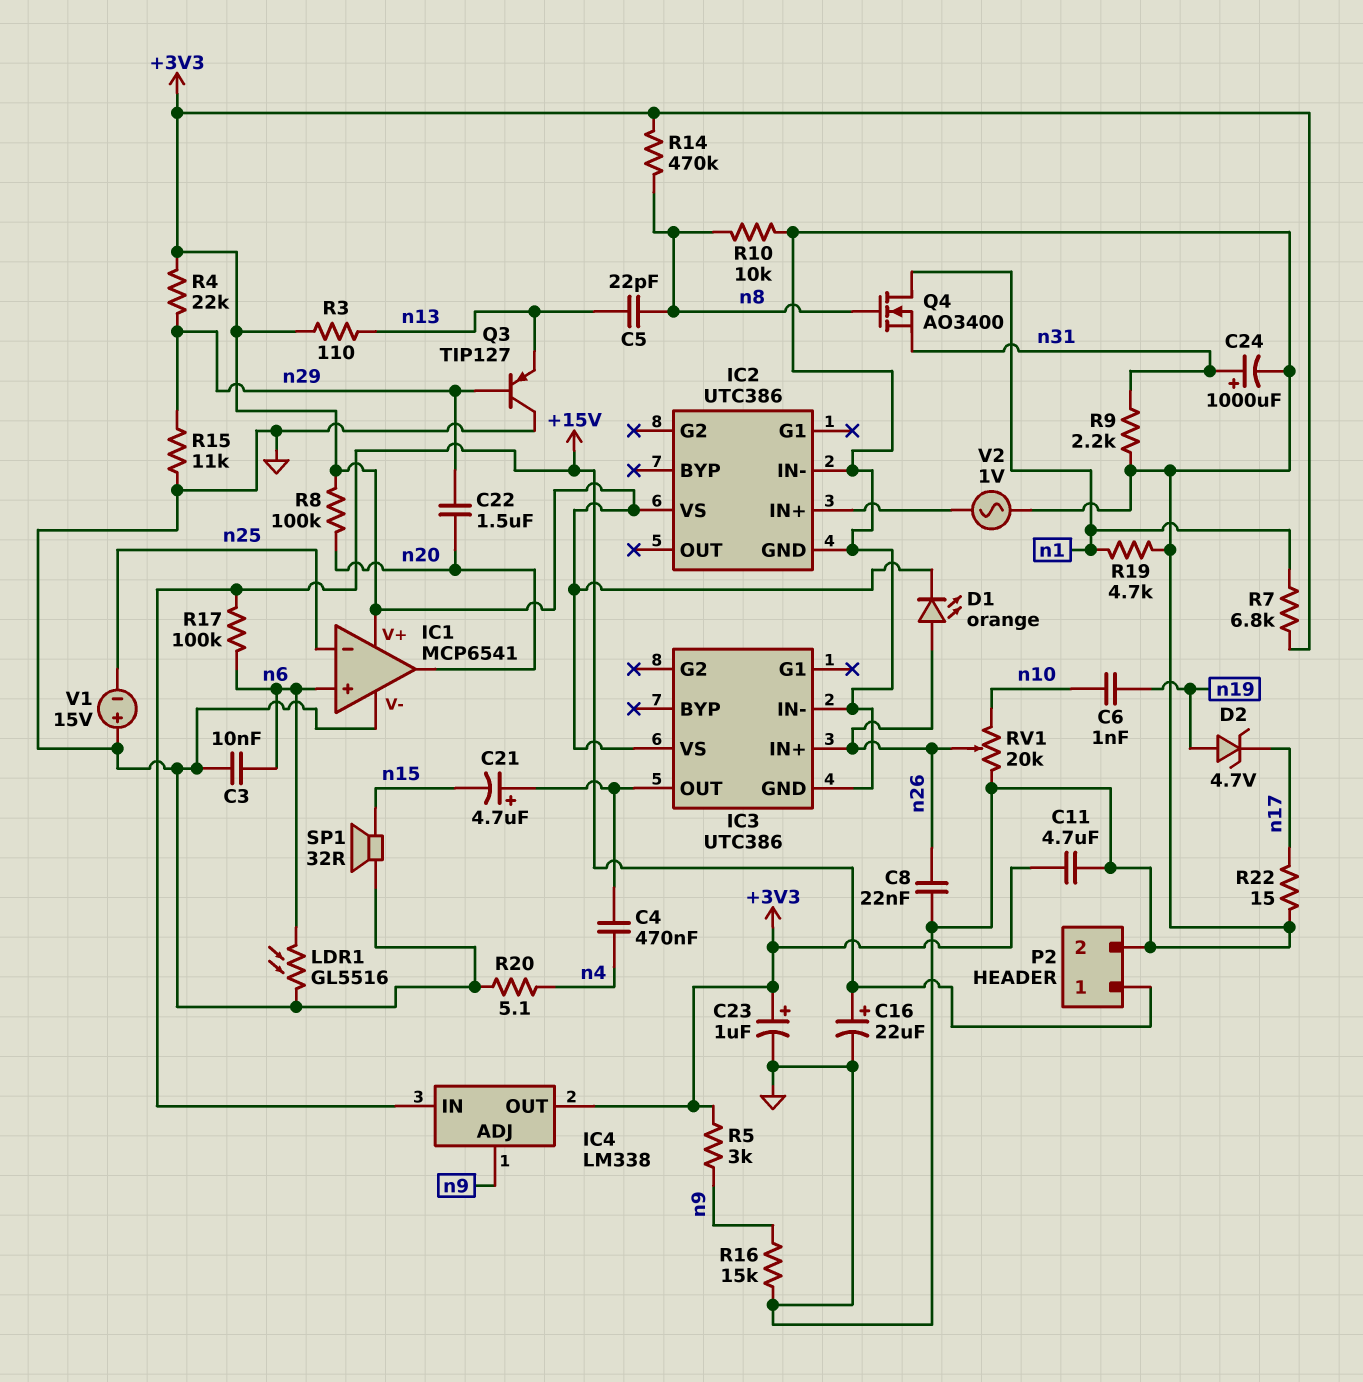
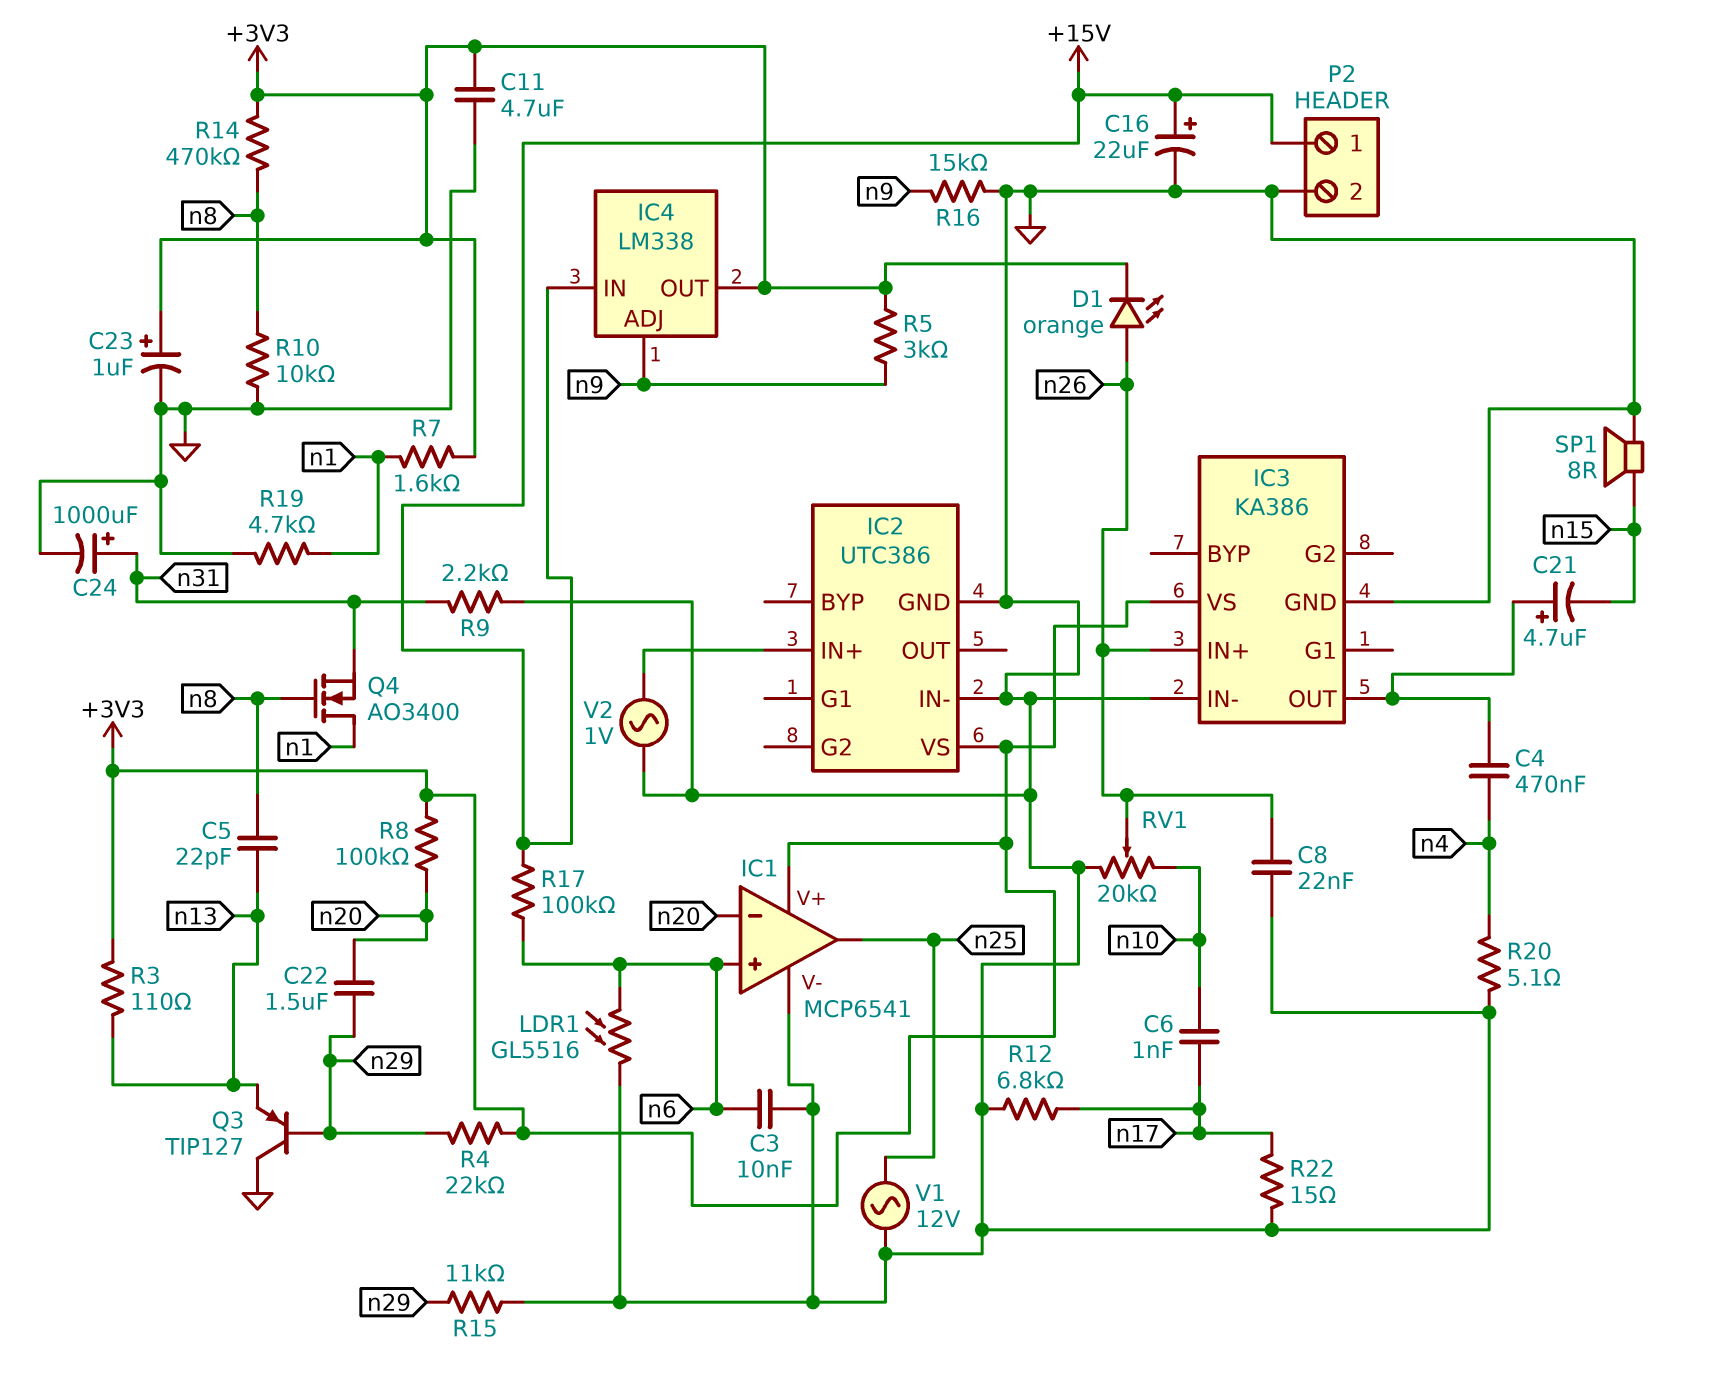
C6: 1nF (n10, n19) -> 1nF (n10, n17)
D2: zener 4.7V (A n19, K n17) -> none
IC1 pin in-: n25 -> n20
IC1 pin out: n20 -> n25
IC3: UTC386 -> KA386
R7: 6.8k (+3V3, n1) -> 1.6k (+3V3, n1)
R12: none -> 6.8k (GND, n17)
SP1: speaker 32R (GND, n15) -> speaker 8R (GND, n15)
V1: 15V (plus GND, minus n25) -> AC 12V (GND, n25)

